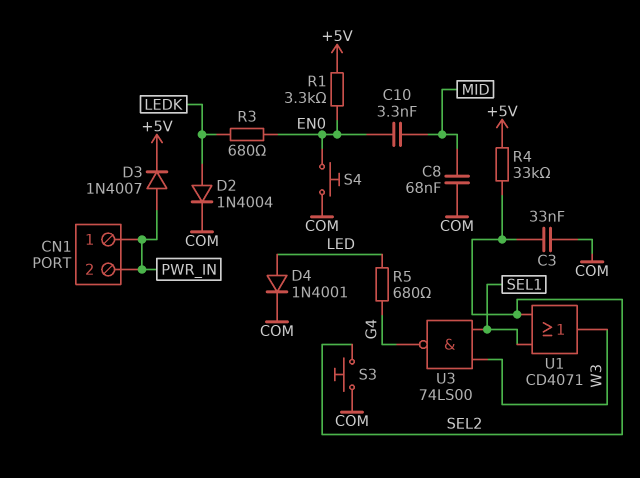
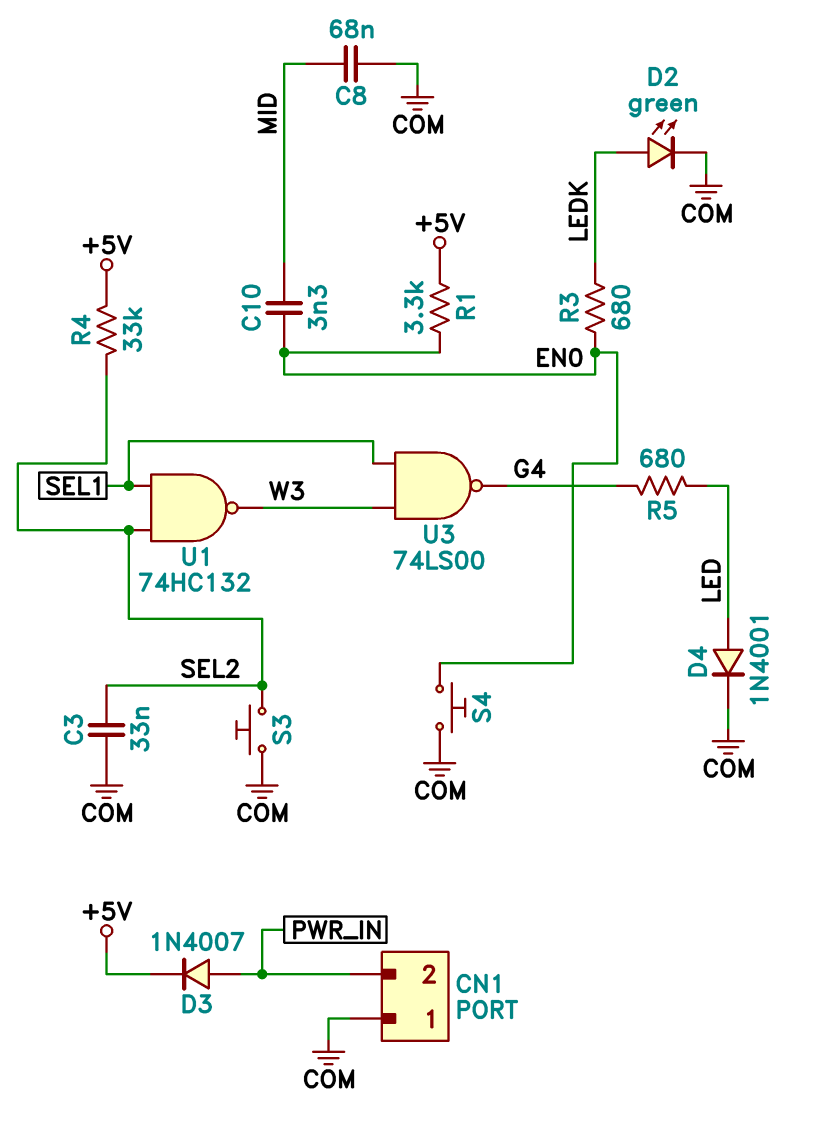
CN1 pin 1: PWR_IN -> COM
D2: diode 1N4004 (A LEDK, K COM) -> LED green (A LEDK, K COM)
U1: OR CD4071 (in SEL1, in SEL2, out W3) -> NAND 74HC132 (in SEL1, in SEL2, out W3)

